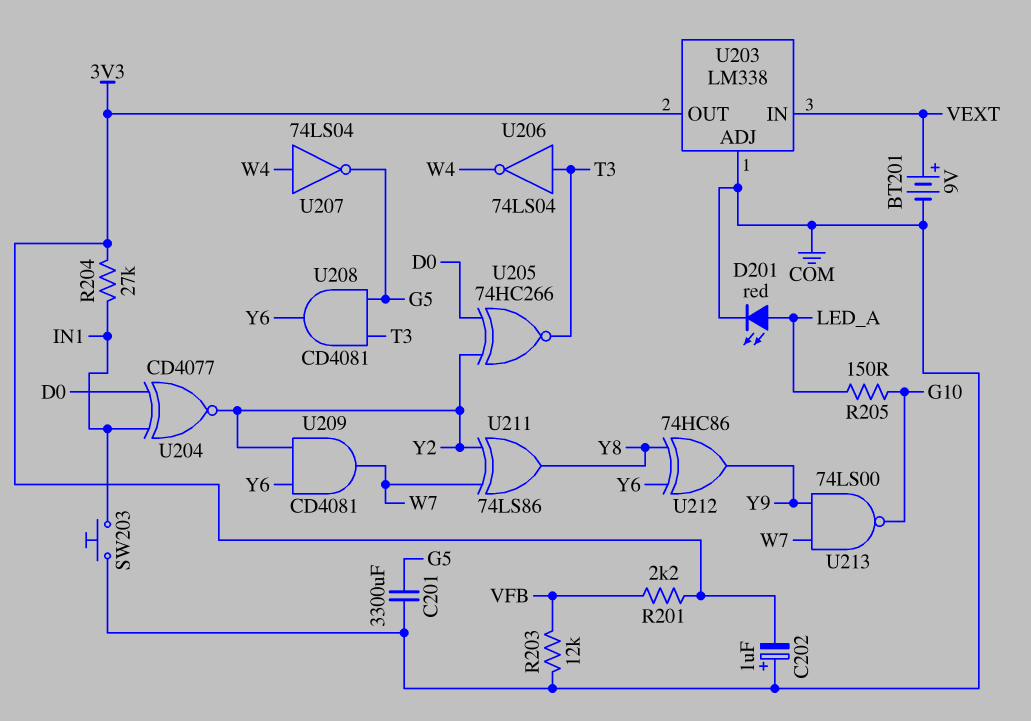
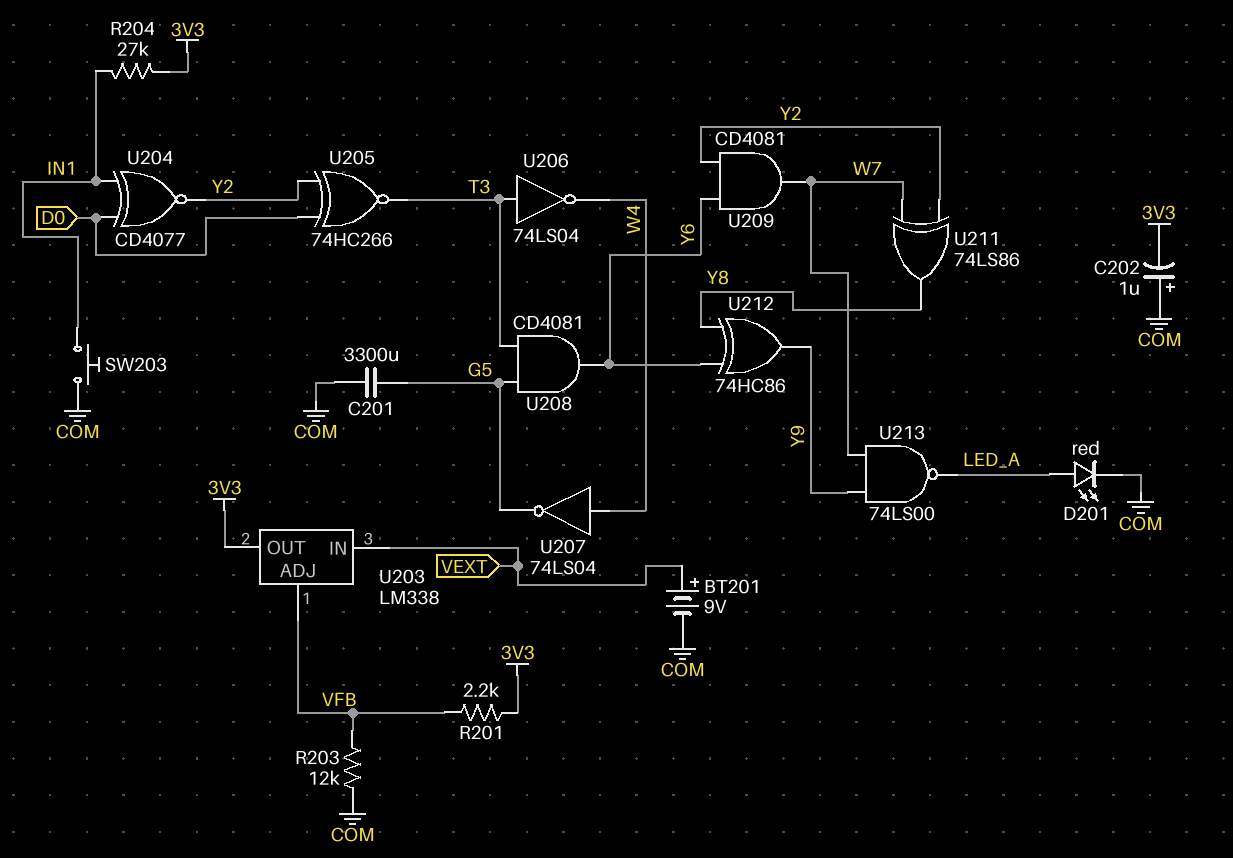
R205: 150 (G10, LED_A) -> none
U203 pin ADJ: COM -> VFB
U213: NAND 74LS00 (in W7, in Y9, out G10) -> NAND 74LS00 (in W7, in Y9, out LED_A)

